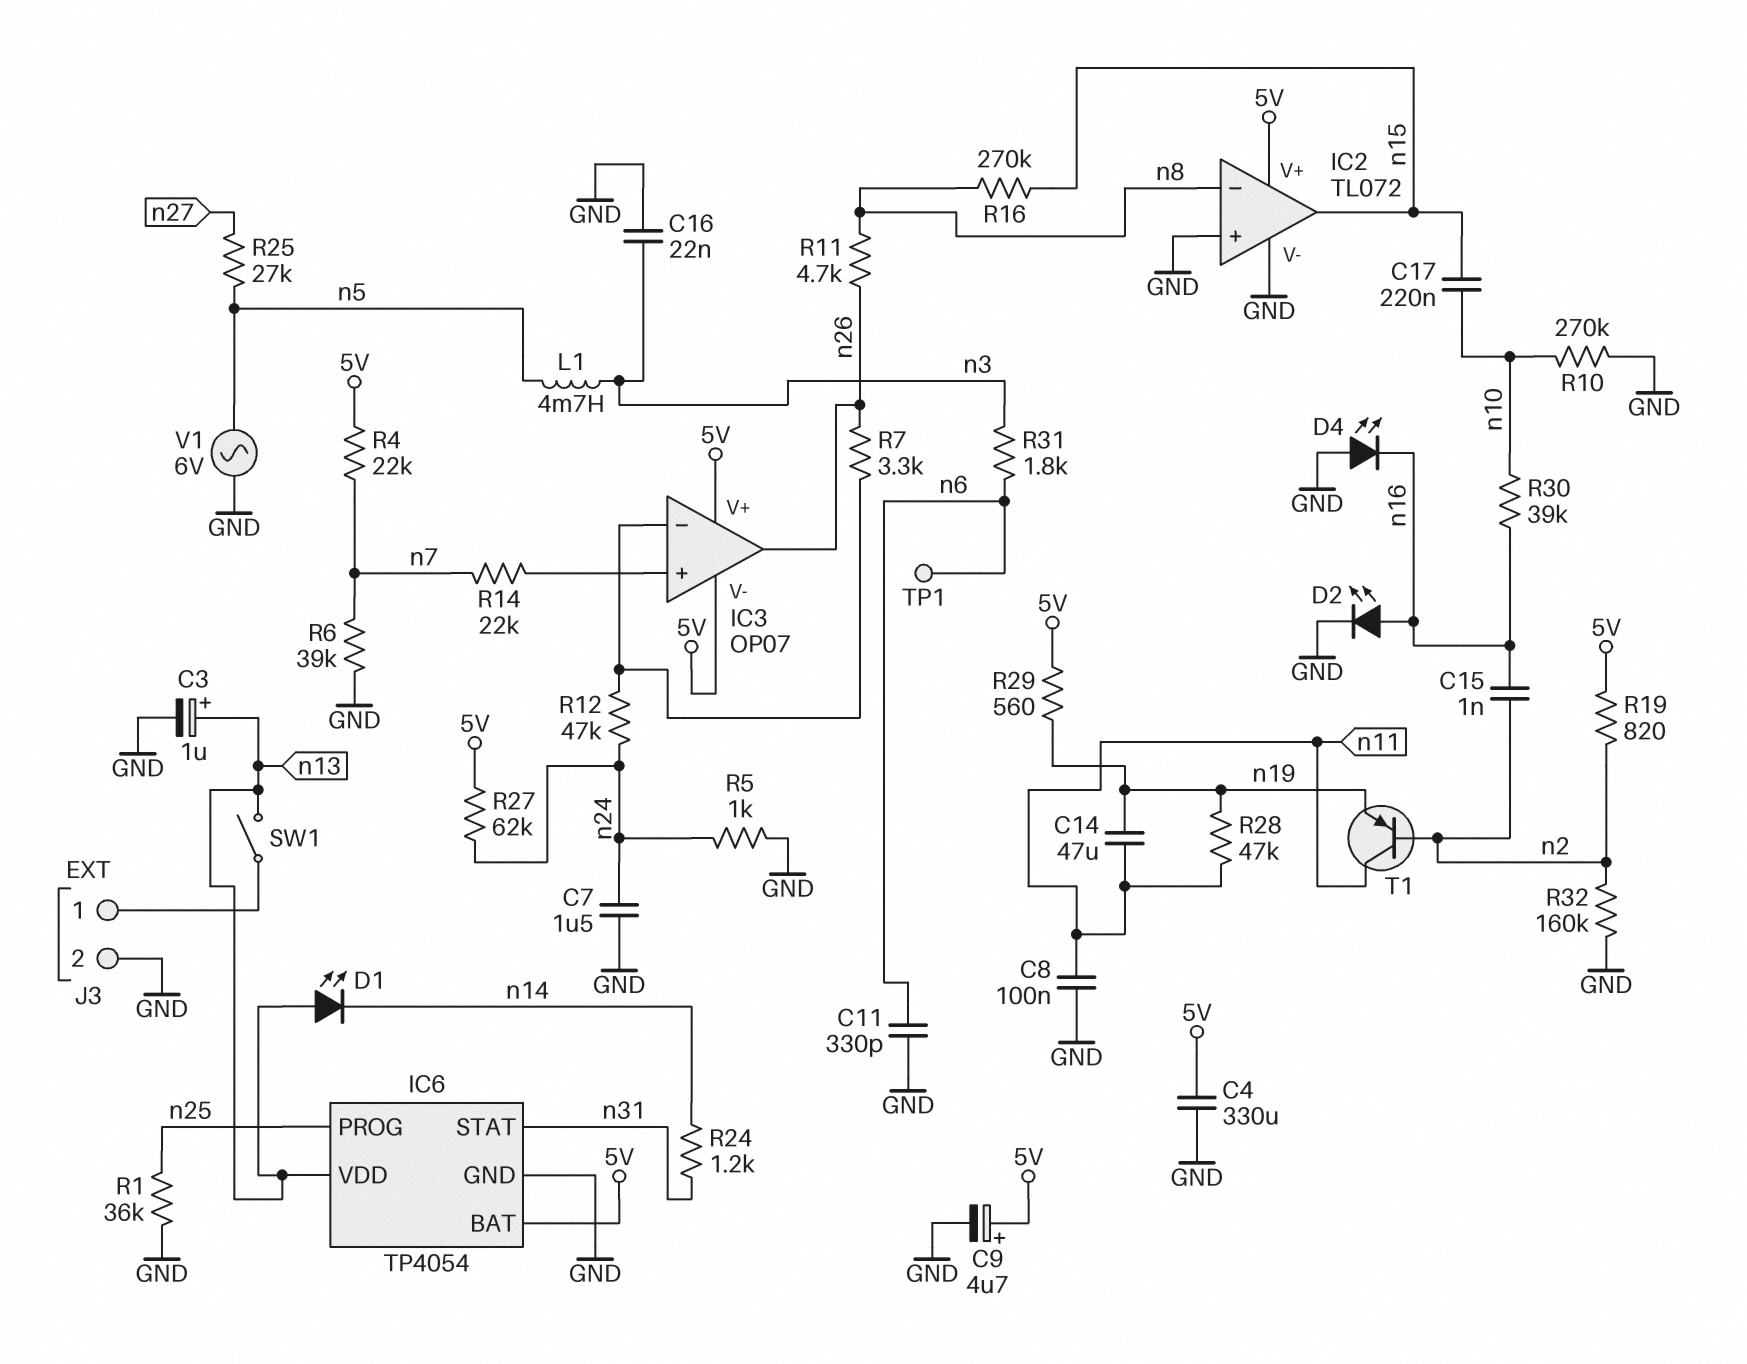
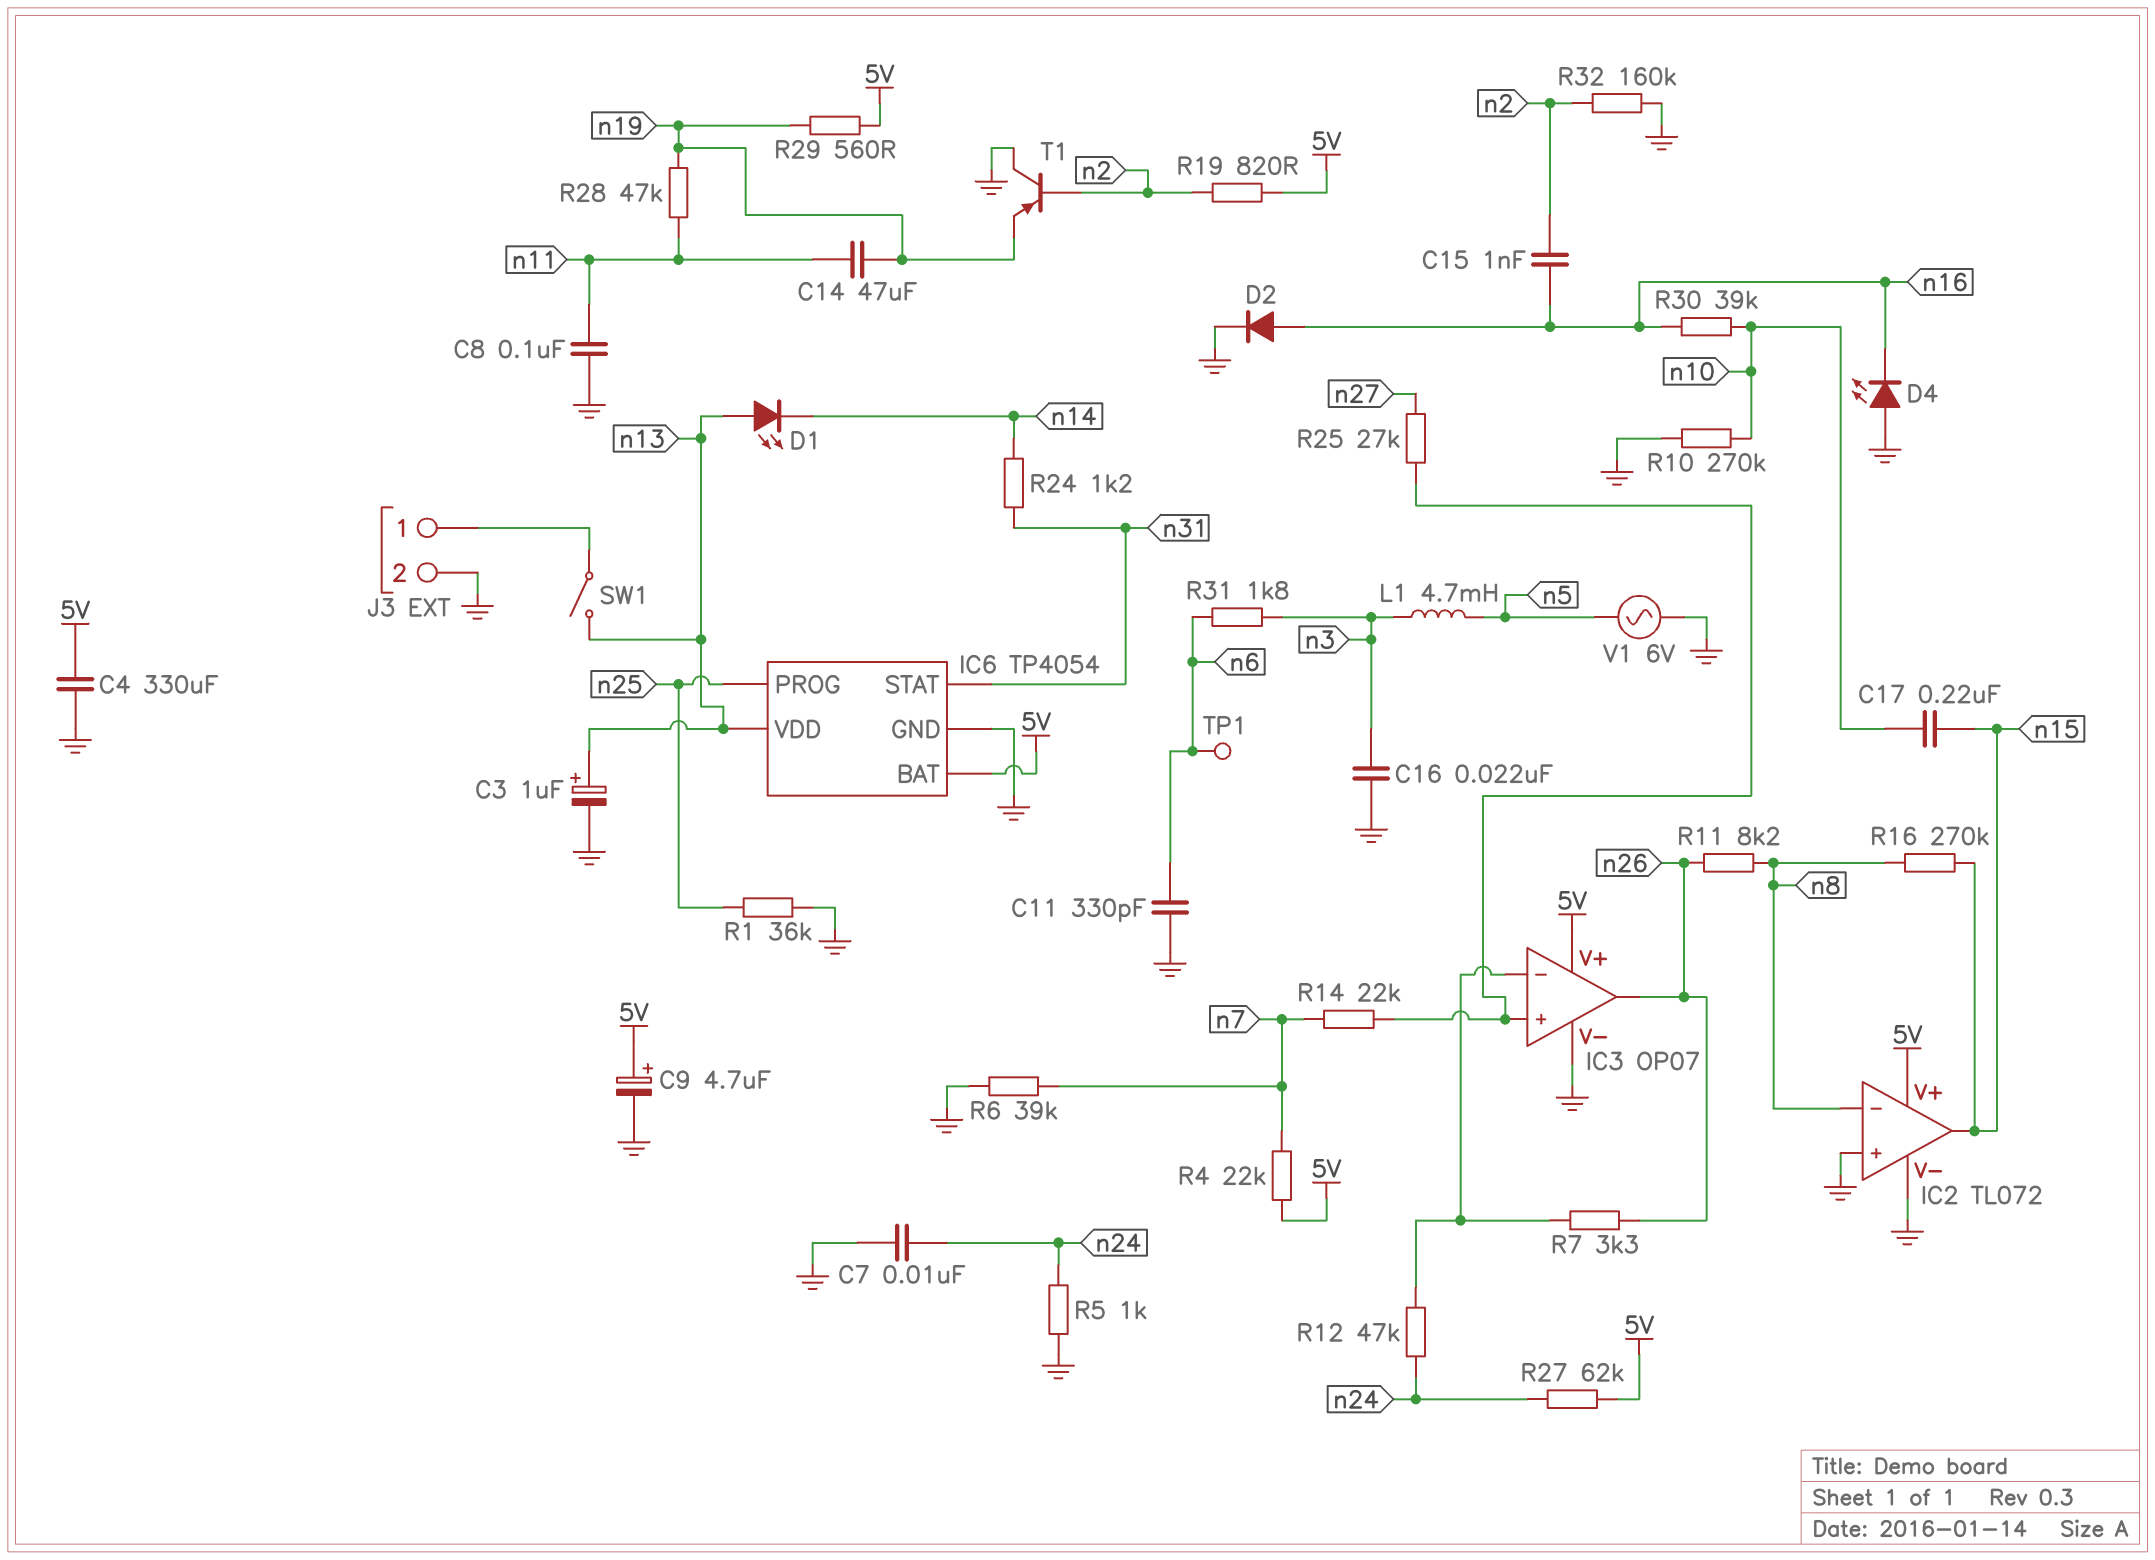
C7: 1.5uF (GND, n24) -> 10nF (GND, n24)
D2: LED (A n16, K GND) -> diode (A n16, K GND)
IC3 pin V-: 5V -> GND
R11: 4.7k (n8, n26) -> 8.2k (n8, n26)
R25: 27k (n5, n27) -> 27k (IC3/in+, n27)
T1: PNP (B n2, C n11, E n19) -> PNP (B n2, C GND, E n19)

